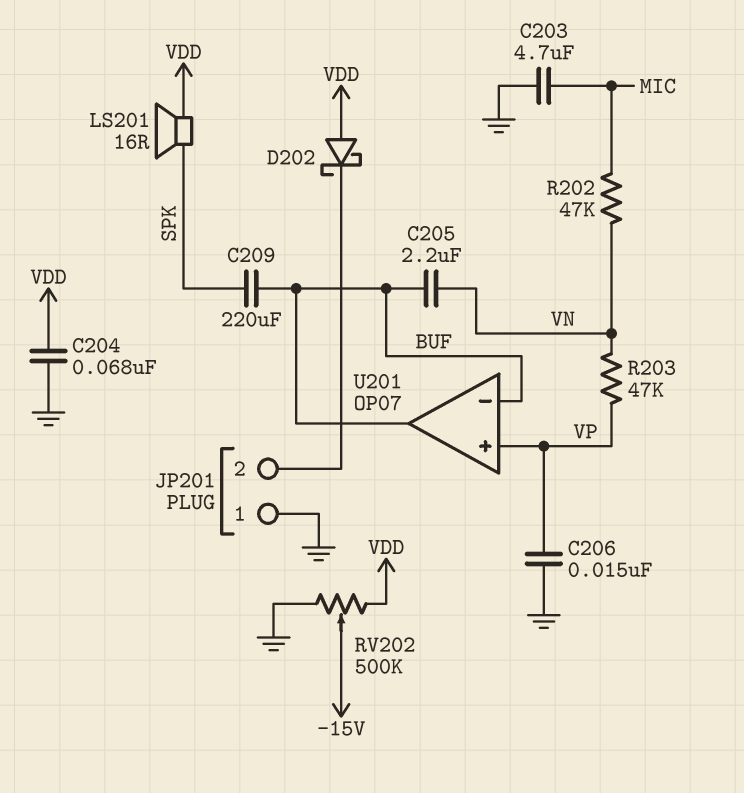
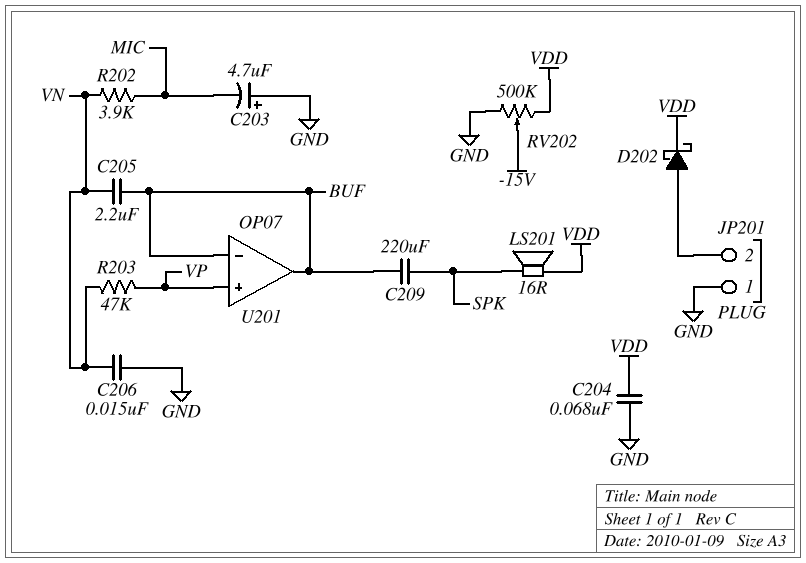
C203: 4.7uF (GND, MIC) -> 4.7uF (plus GND, minus MIC)
C206: 15nF (GND, VP) -> 15nF (GND, VN)
D202: schottky (A VDD, K JP201/2) -> schottky (A JP201/2, K VDD)
R202: 47k (MIC, VN) -> 3.9k (MIC, VN)

